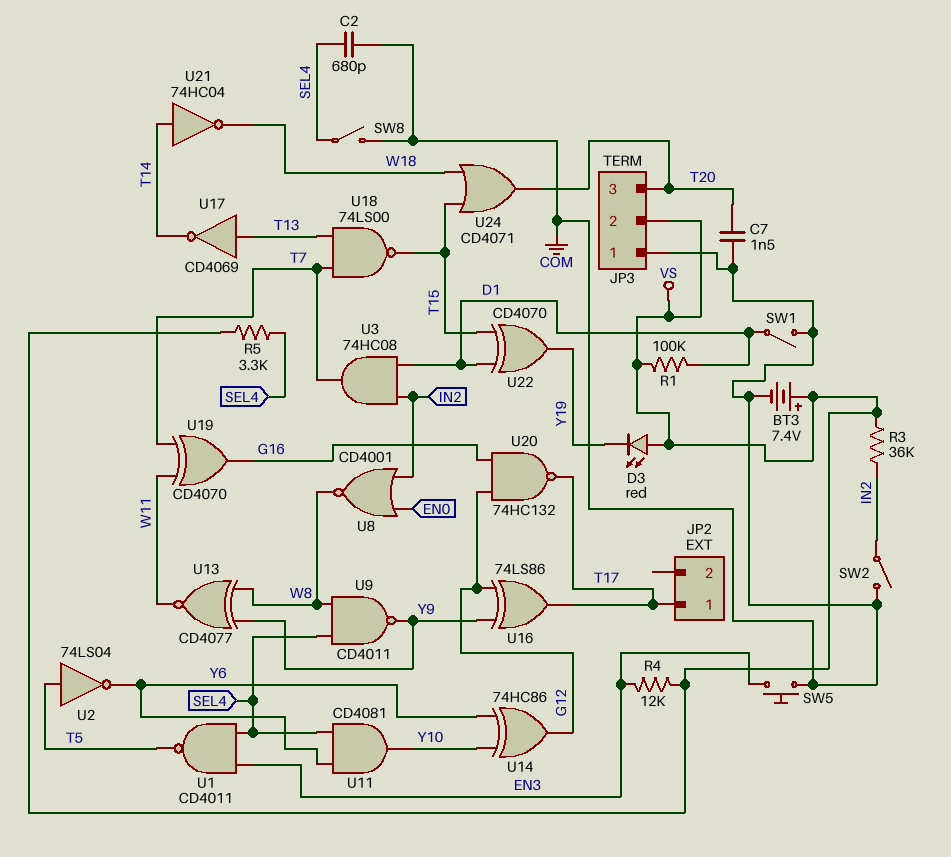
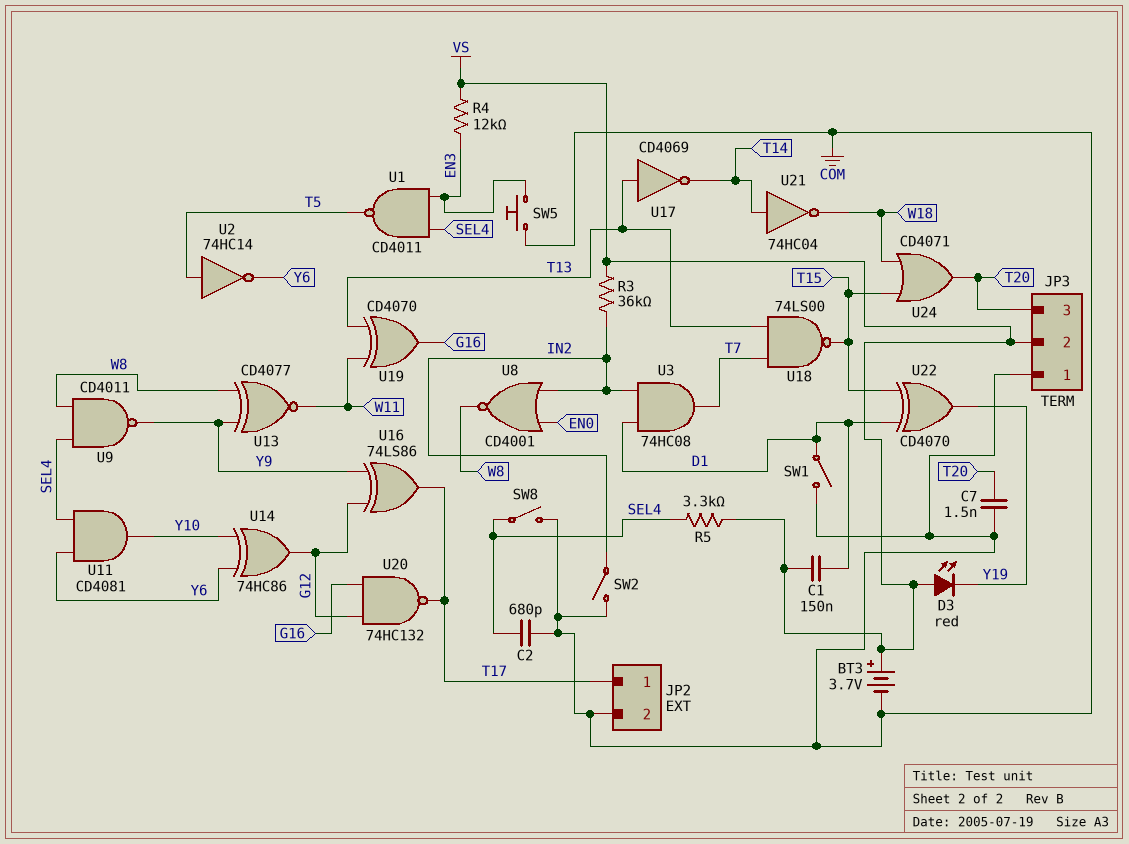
BT3: 7.4V (plus VS, minus COM) -> 3.7V (plus VS, minus COM)
C1: none -> 150nF (D1, VS)
JP2 pin 2: none -> COM
R1: 100k (D1, VS) -> none
U2: NOT 74LS04 (in T5, out Y6) -> NOT 74HC14 (in T5, out Y6)
U19: XOR CD4070 (in T7, in W11, out G16) -> XOR CD4070 (in T13, in W11, out G16)

